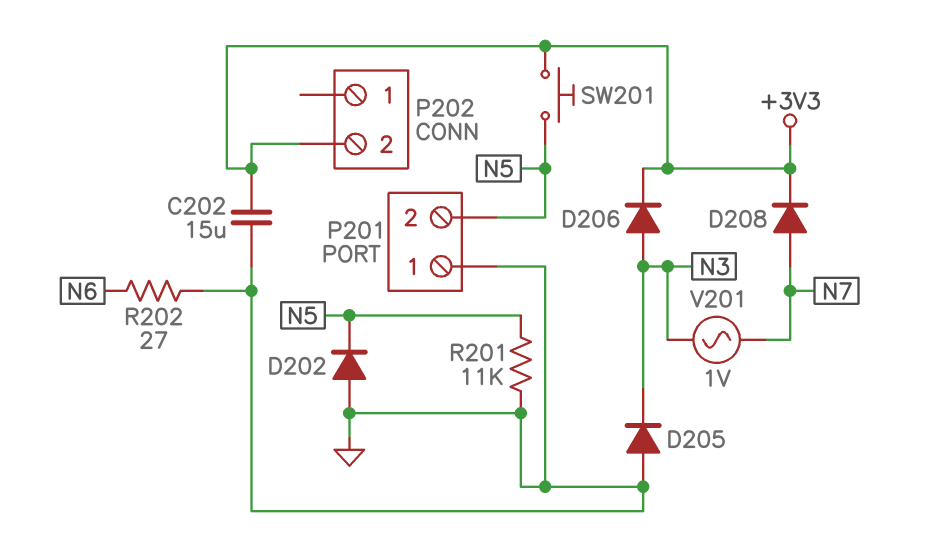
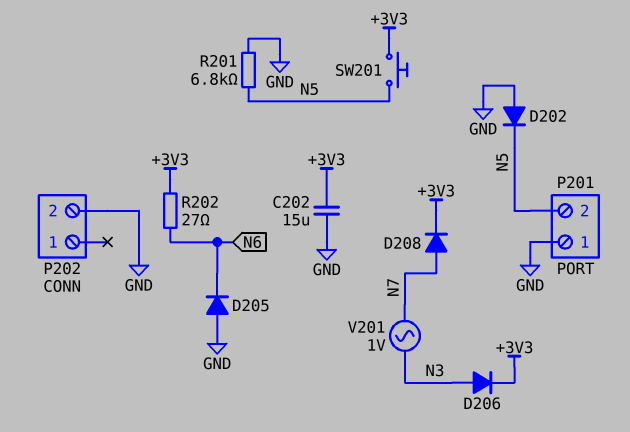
D205: diode (A GND, K N3) -> diode (A GND, K N6)
P202 pin 2: +3V3 -> GND
R201: 11k (GND, N5) -> 6.8k (GND, N5)
R202: 27 (GND, N6) -> 27 (+3V3, N6)

